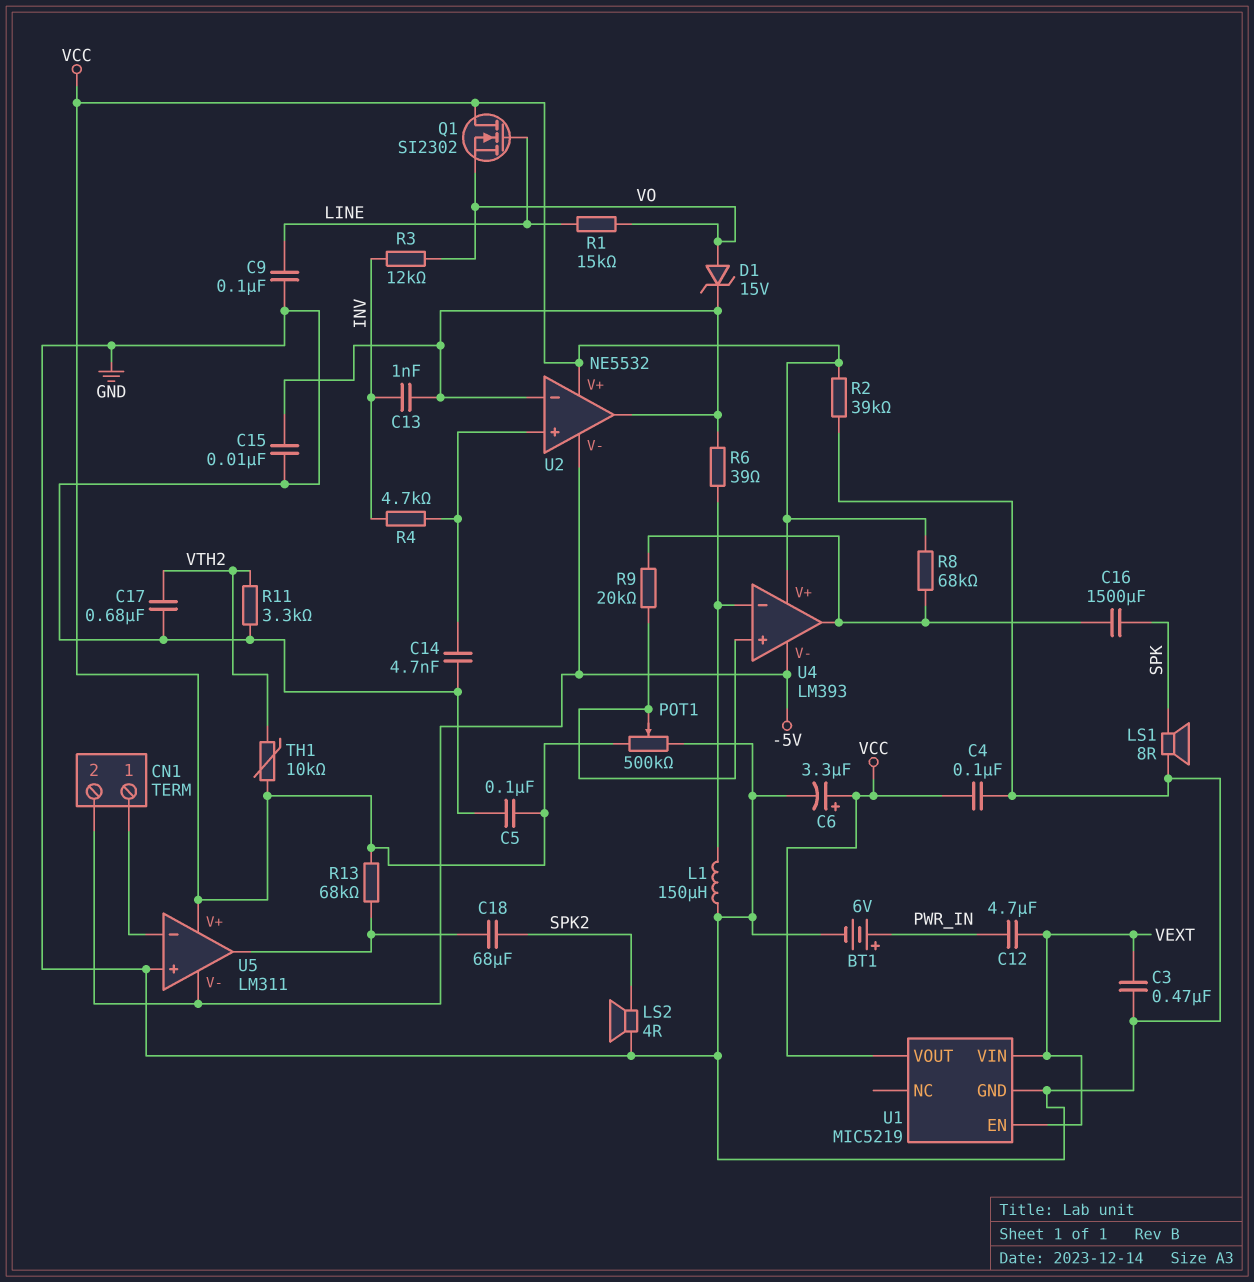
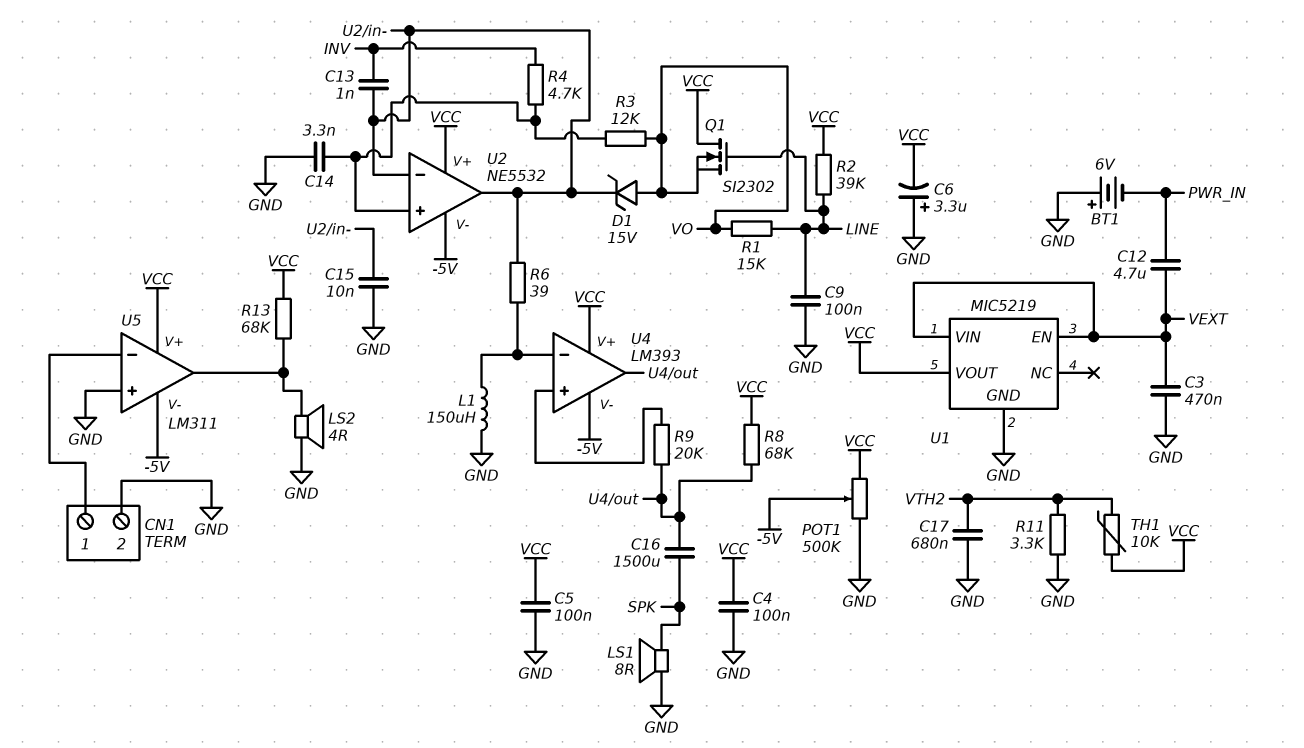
BT1: 6V (plus PWR_IN, minus GND) -> 6V (plus GND, minus PWR_IN)
C6: 3.3uF (plus VCC, minus GND) -> 3.3uF (plus GND, minus VCC)
C14: 4.7nF (GND, U2/in+) -> 3.3nF (GND, U2/in+)
C18: 68uF (SPK2, U5/out) -> none
CN1 pin 2: -5V -> GND
LS2: speaker 4R (GND, SPK2) -> speaker 4R (GND, U5/out)
POT1: 500k (GND, VCC, wiper U4/in+) -> 500k (GND, VCC, wiper -5V)
R2: 39k (GND, VCC) -> 39k (LINE, VCC)
R3: 12k (INV, VO) -> 12k (U2/in+, VO)

